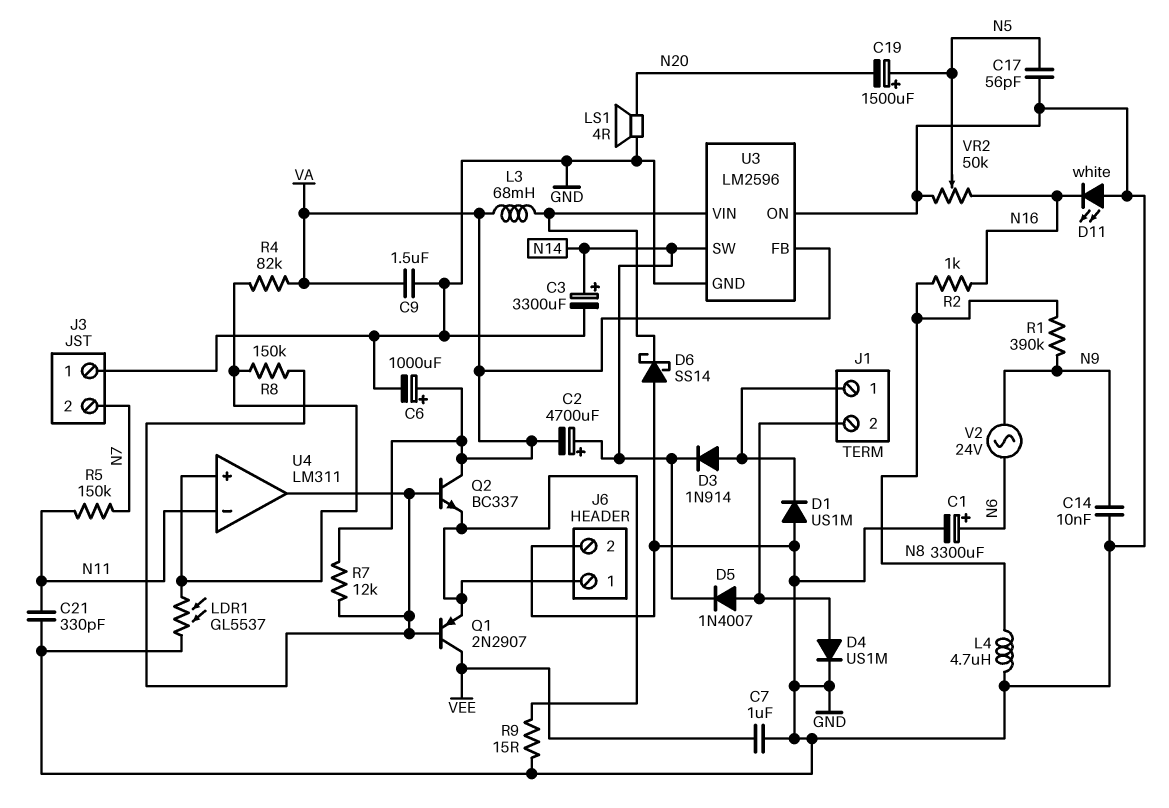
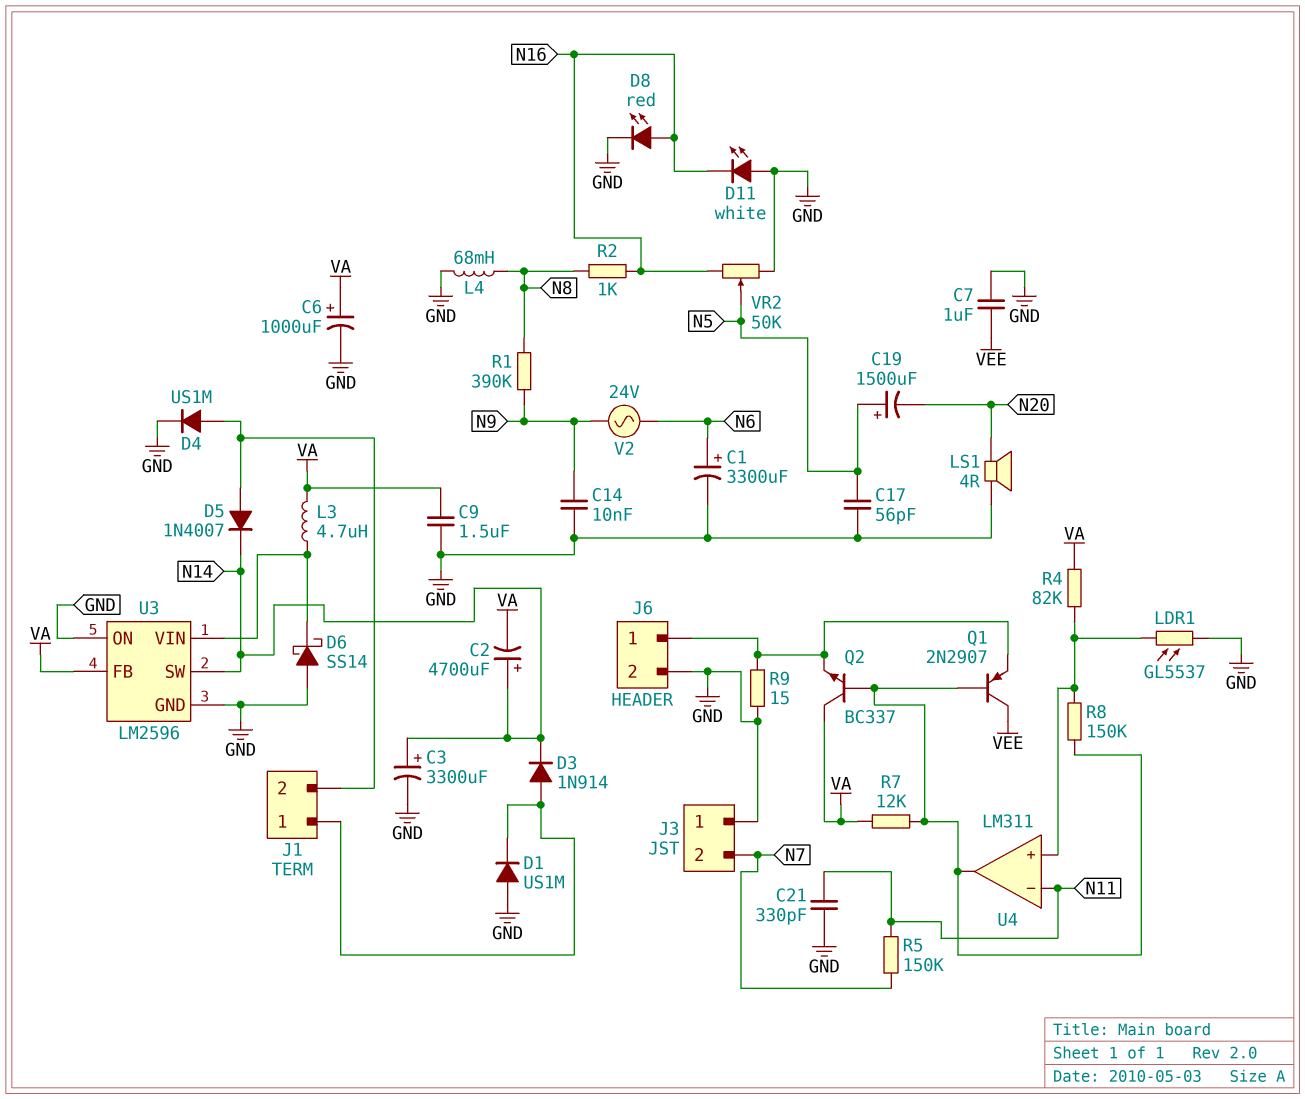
D8: none -> LED red (A N16, K GND)
L3: 68mH (U3/VIN, VA) -> 4.7uH (U3/VIN, VA)
L4: 4.7uH (GND, N8) -> 68mH (GND, N8)

